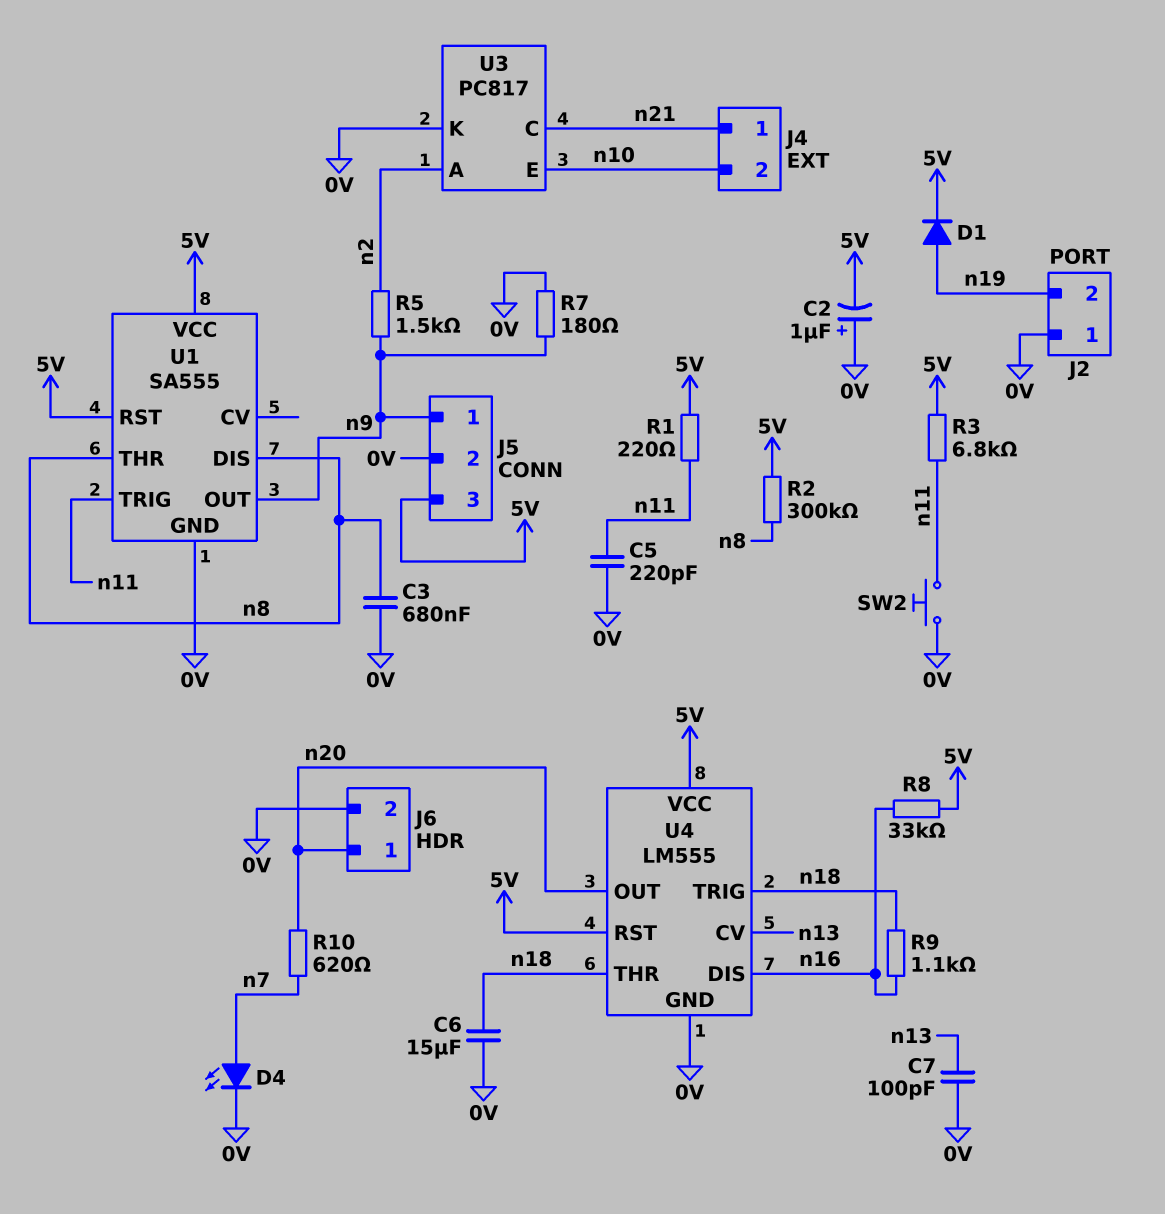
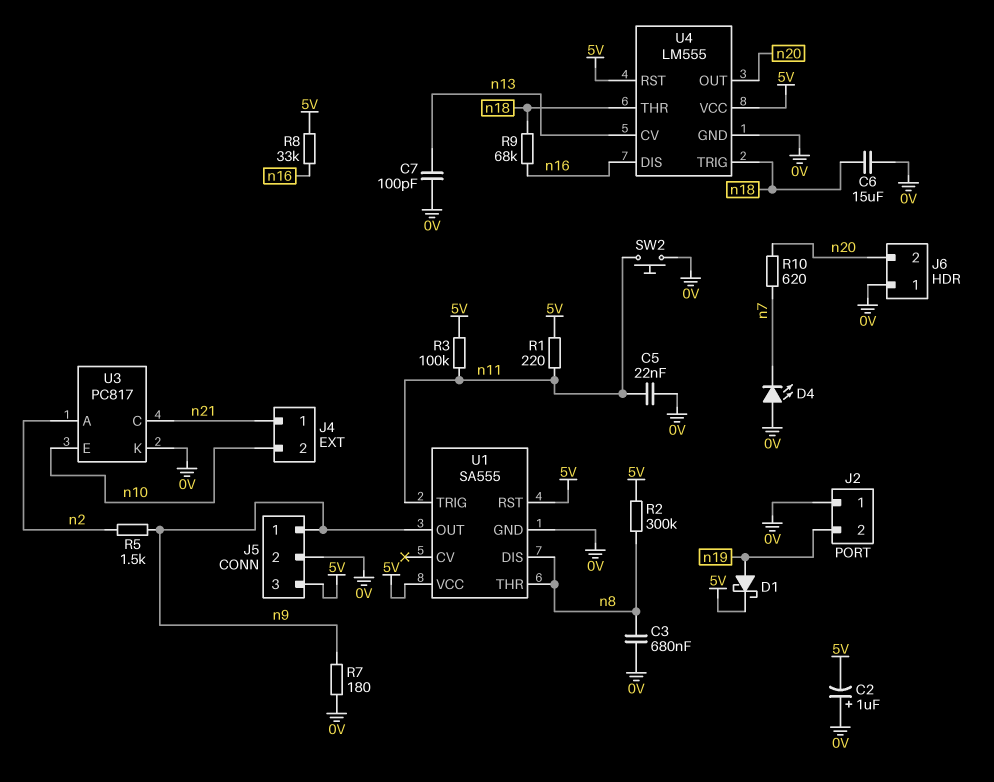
C5: 220pF (0V, n11) -> 22nF (0V, n11)
D1: diode (A n19, K 5V) -> schottky (A n19, K 5V)
D4: LED (A n7, K 0V) -> LED (A 0V, K n7)
J6 pin 1: n20 -> 0V
J6 pin 2: 0V -> n20
R3: 6.8k (5V, n11) -> 100k (5V, n11)
R9: 1.1k (n16, n18) -> 68k (n16, n18)

